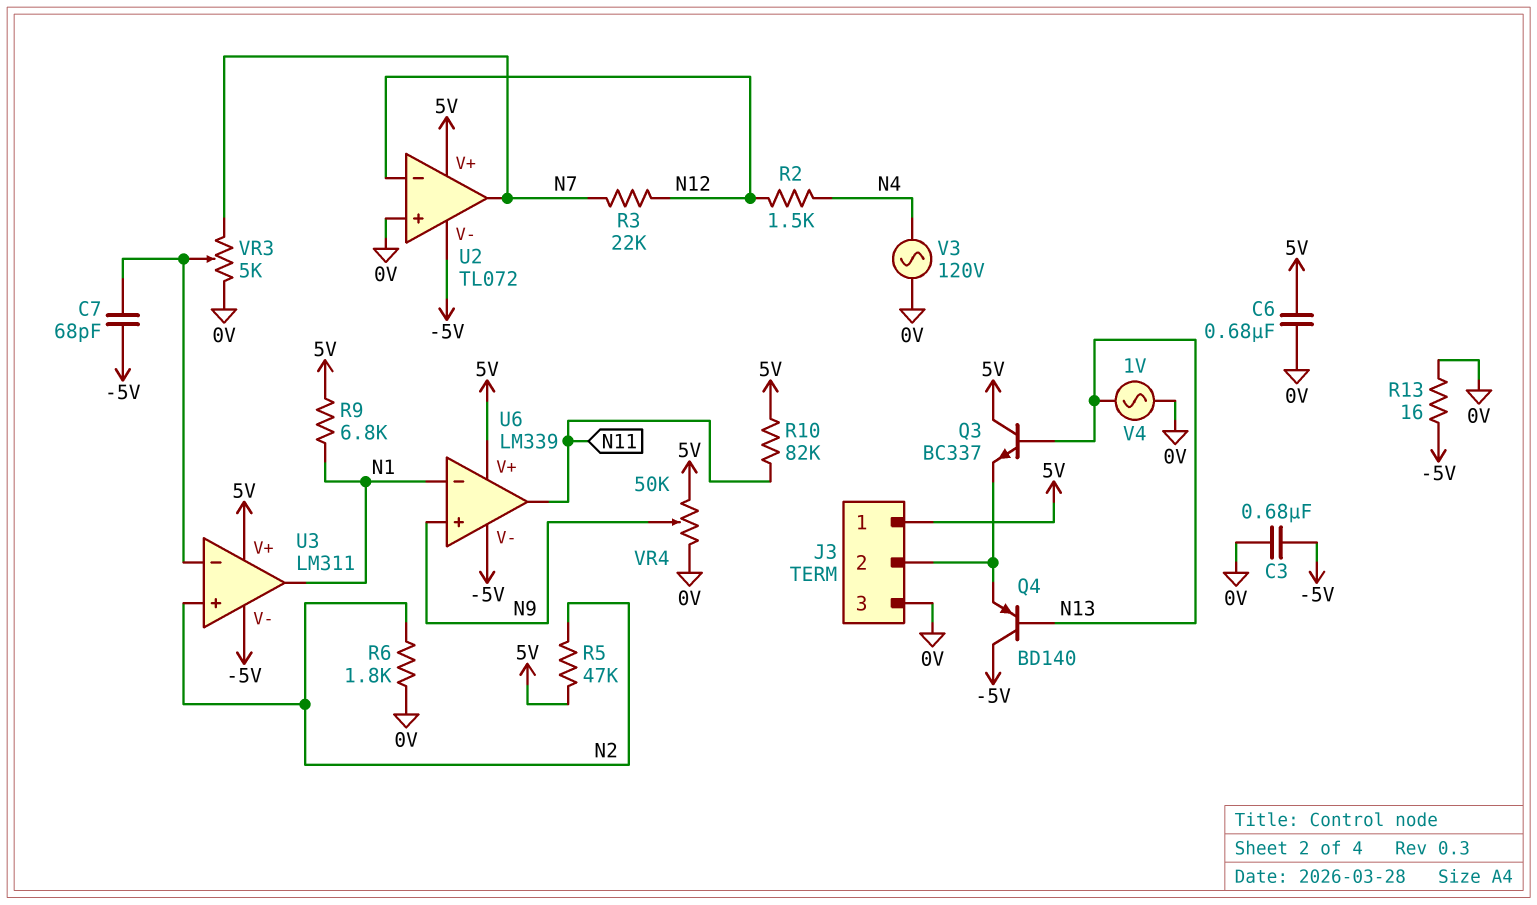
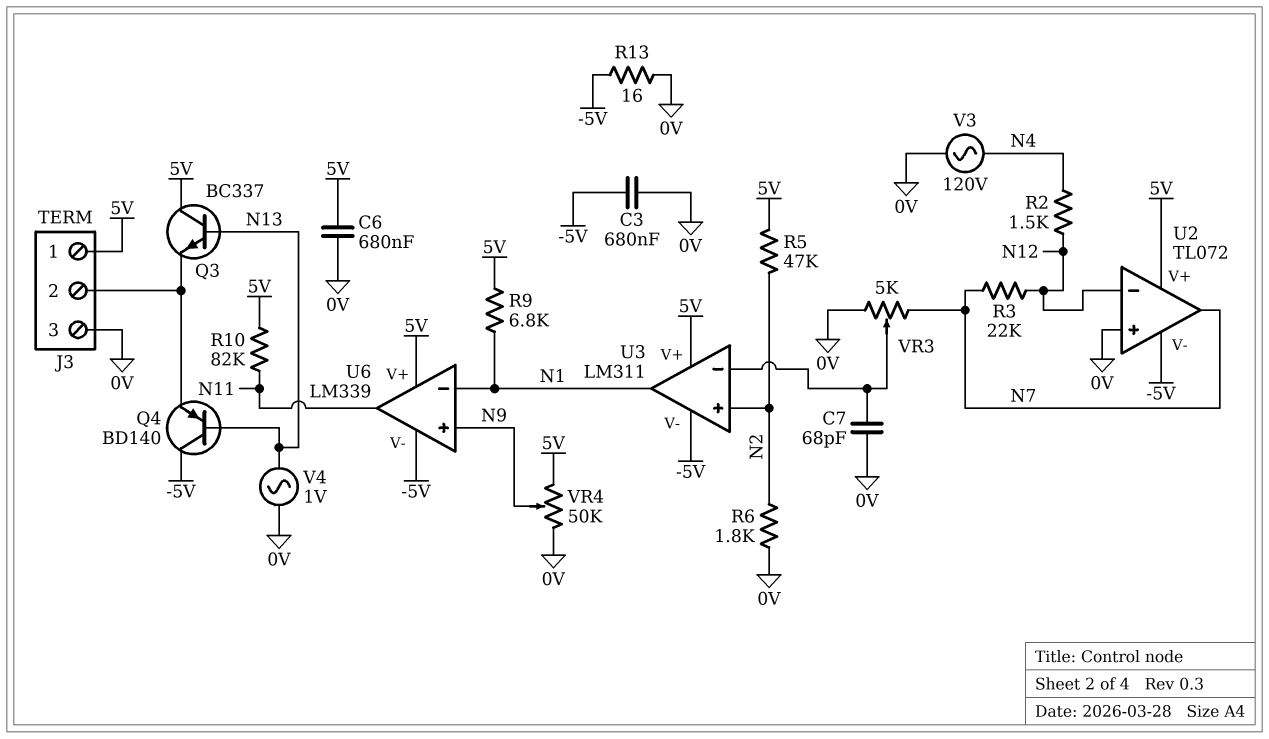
C7: 68pF (-5V, U3/in-) -> 68pF (0V, U3/in-)

